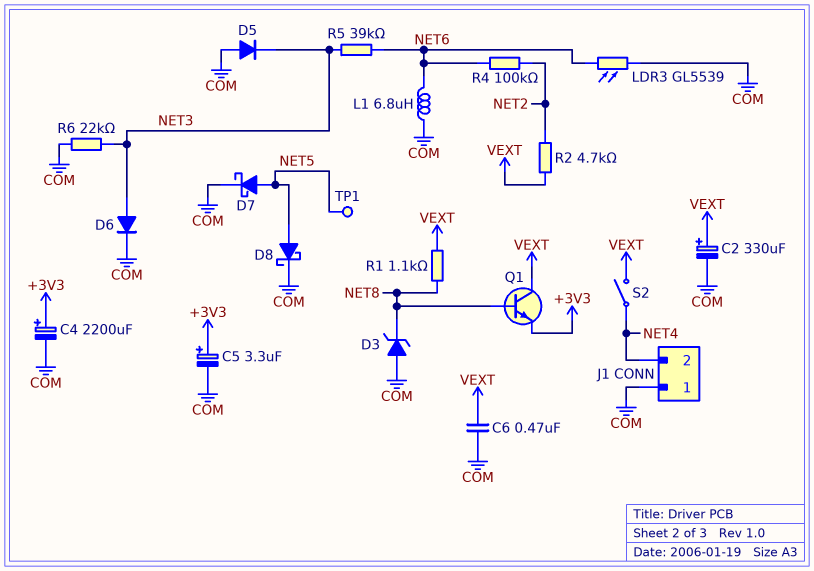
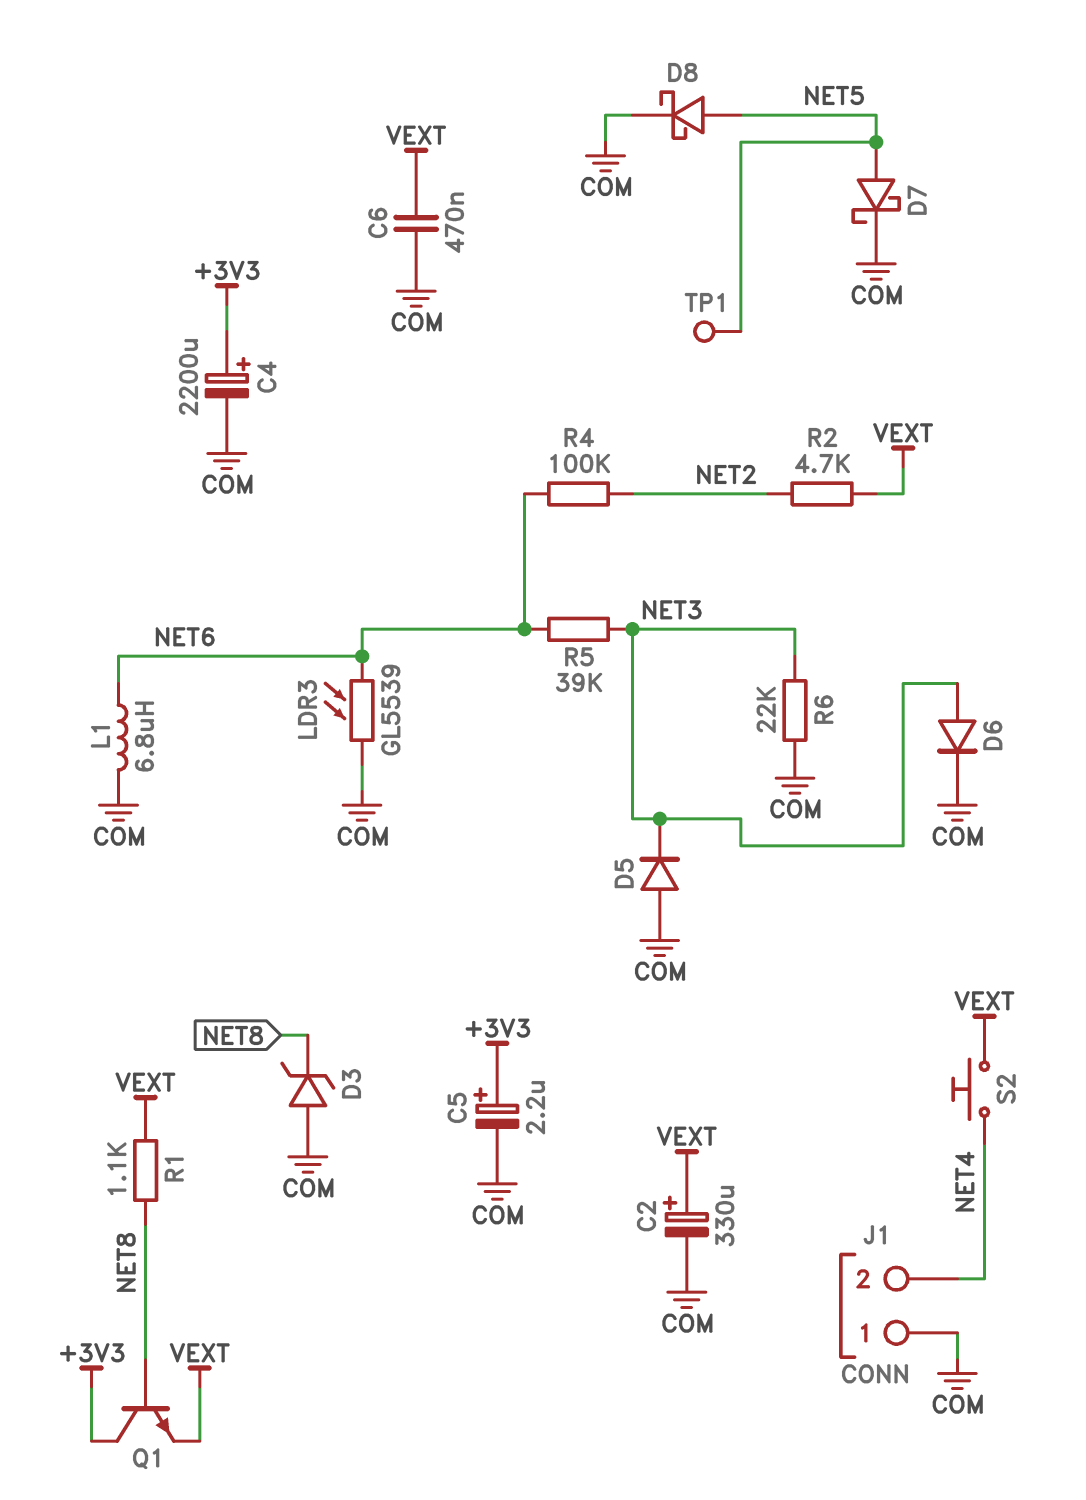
C5: 3.3uF (plus +3V3, minus COM) -> 2.2uF (plus +3V3, minus COM)
Q1: NPN (B NET8, C VEXT, E +3V3) -> NPN (B NET8, C +3V3, E VEXT)
S2: switch (NET4, VEXT) -> button (NET4, VEXT)

